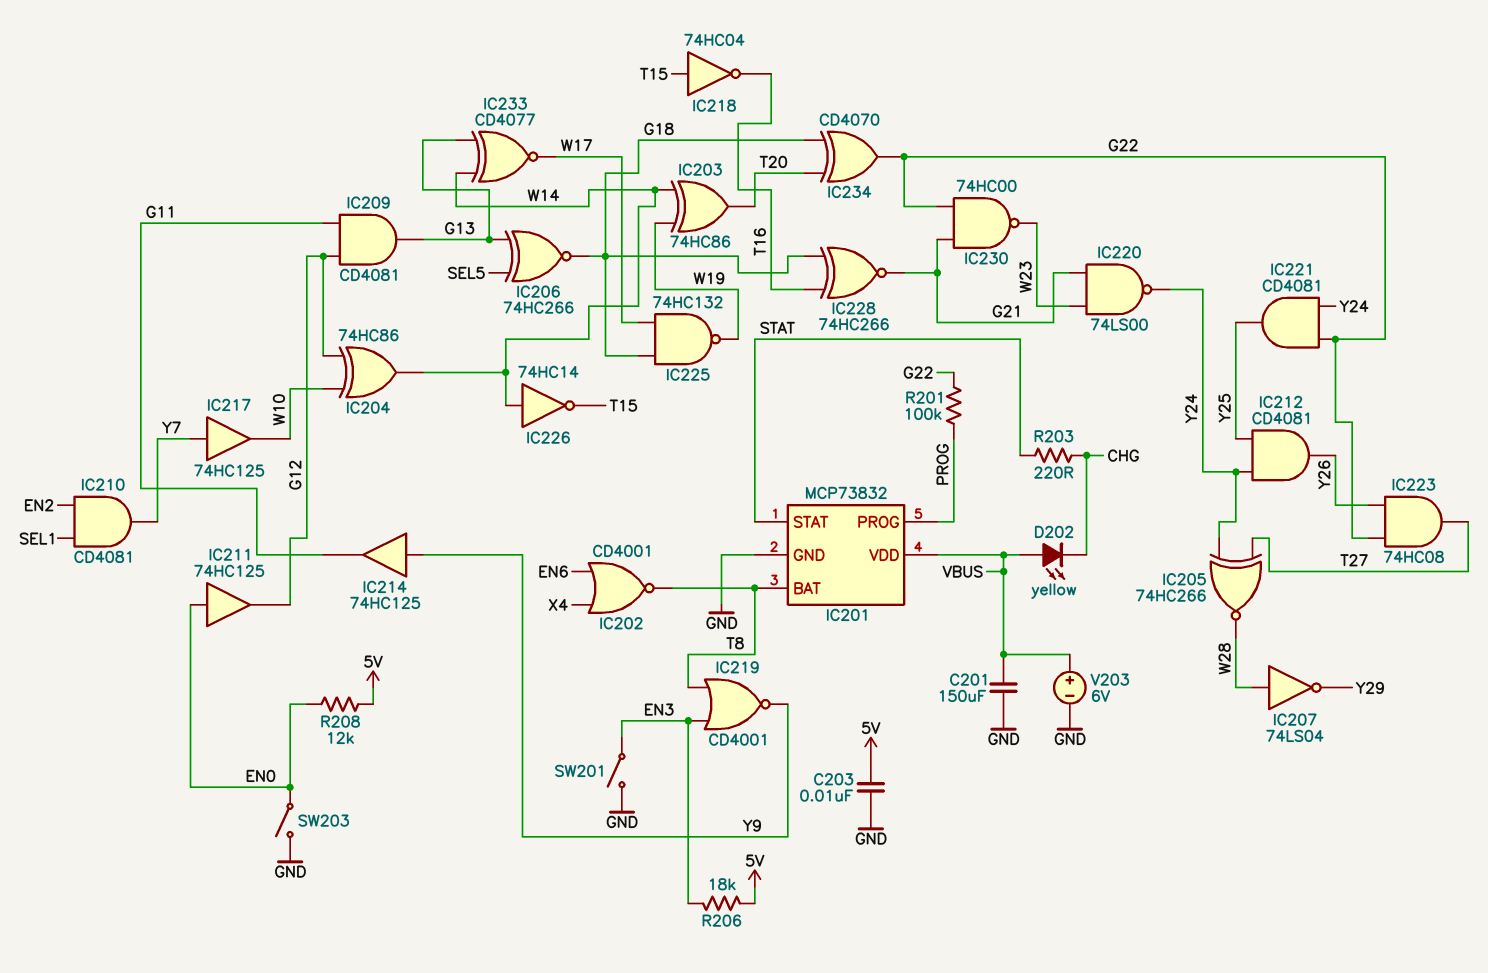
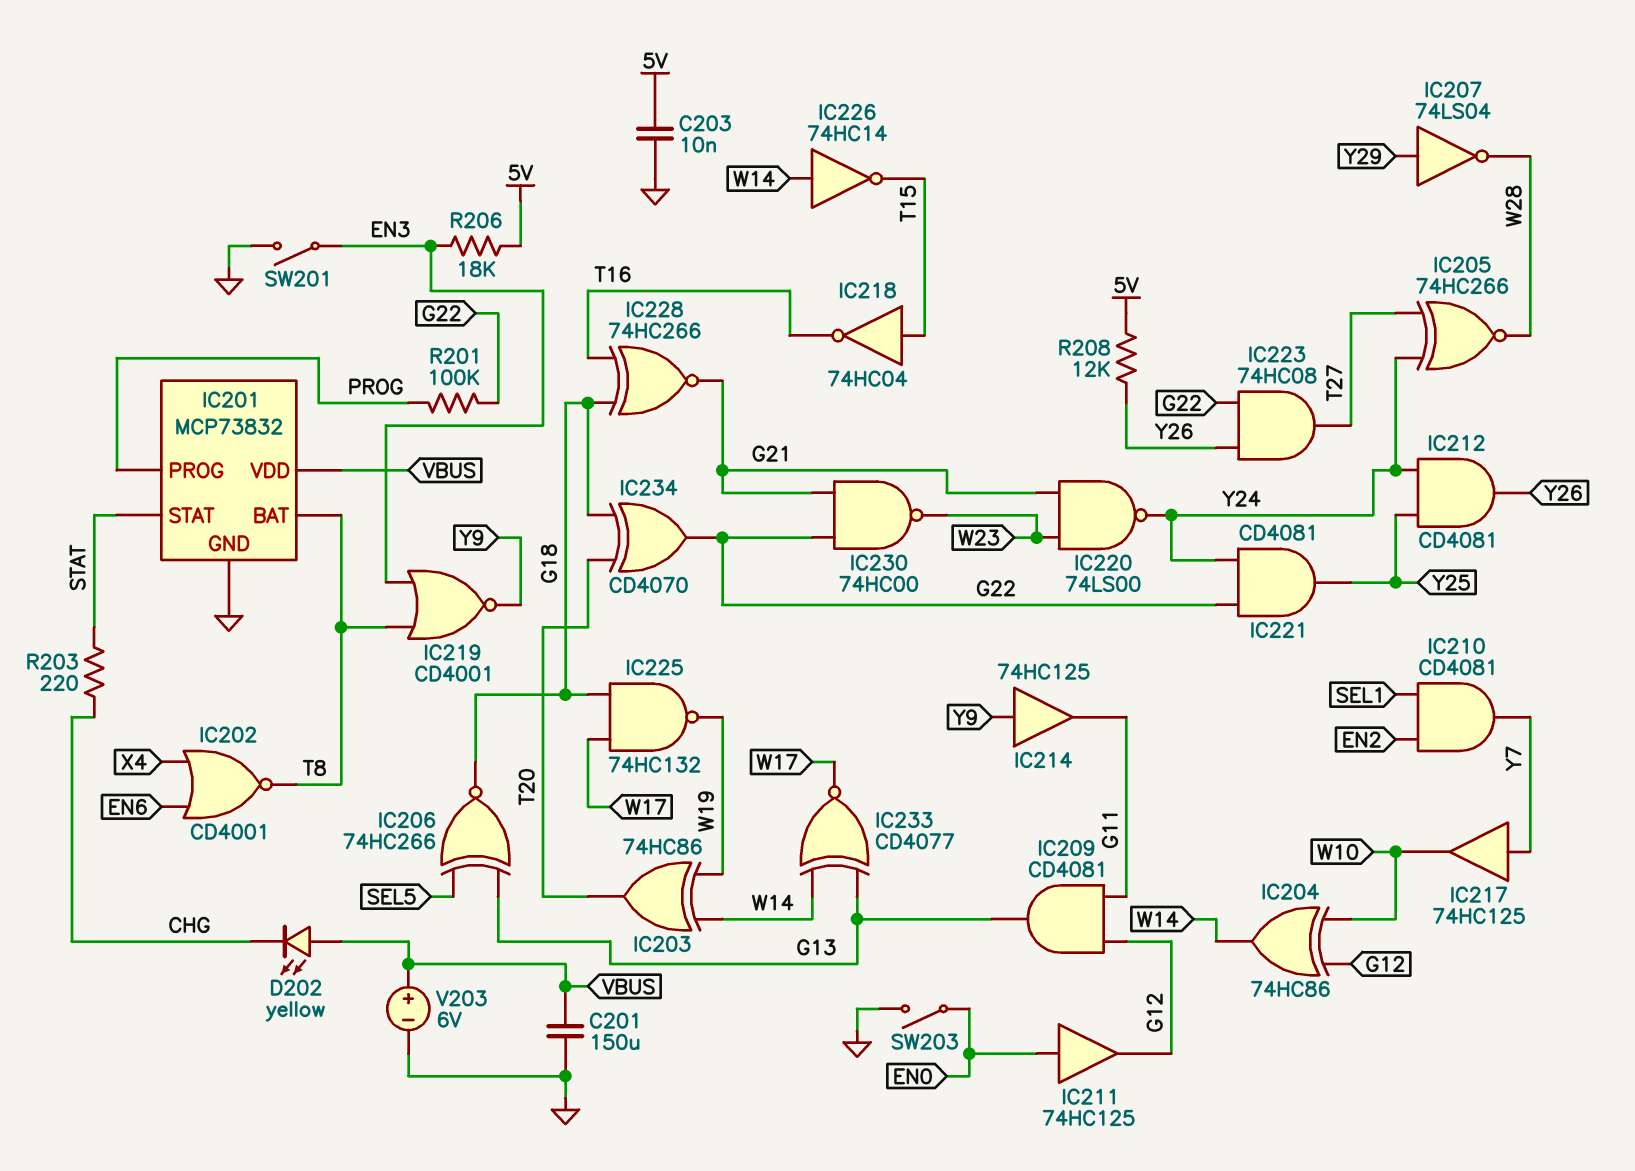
IC207: NOT 74LS04 (in W28, out Y29) -> NOT 74LS04 (in Y29, out W28)
R208: 12k (5V, EN0) -> 12k (5V, Y26)

